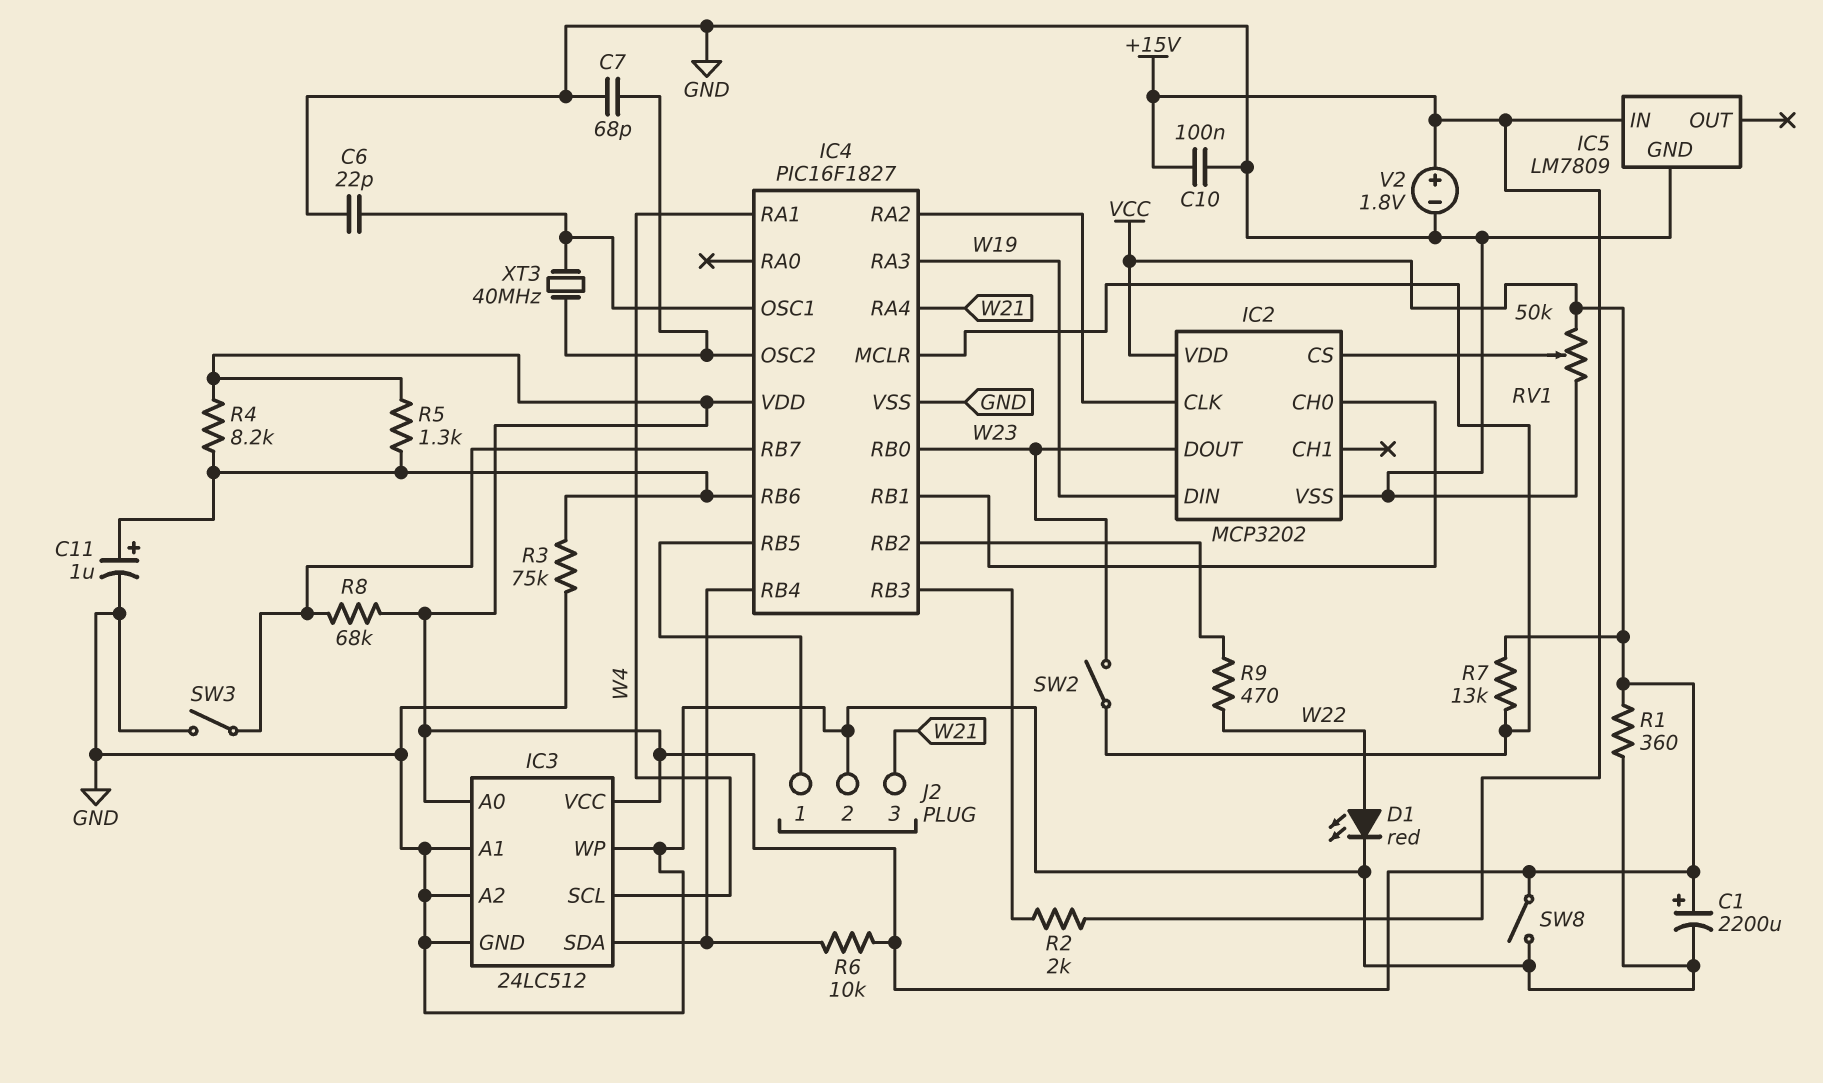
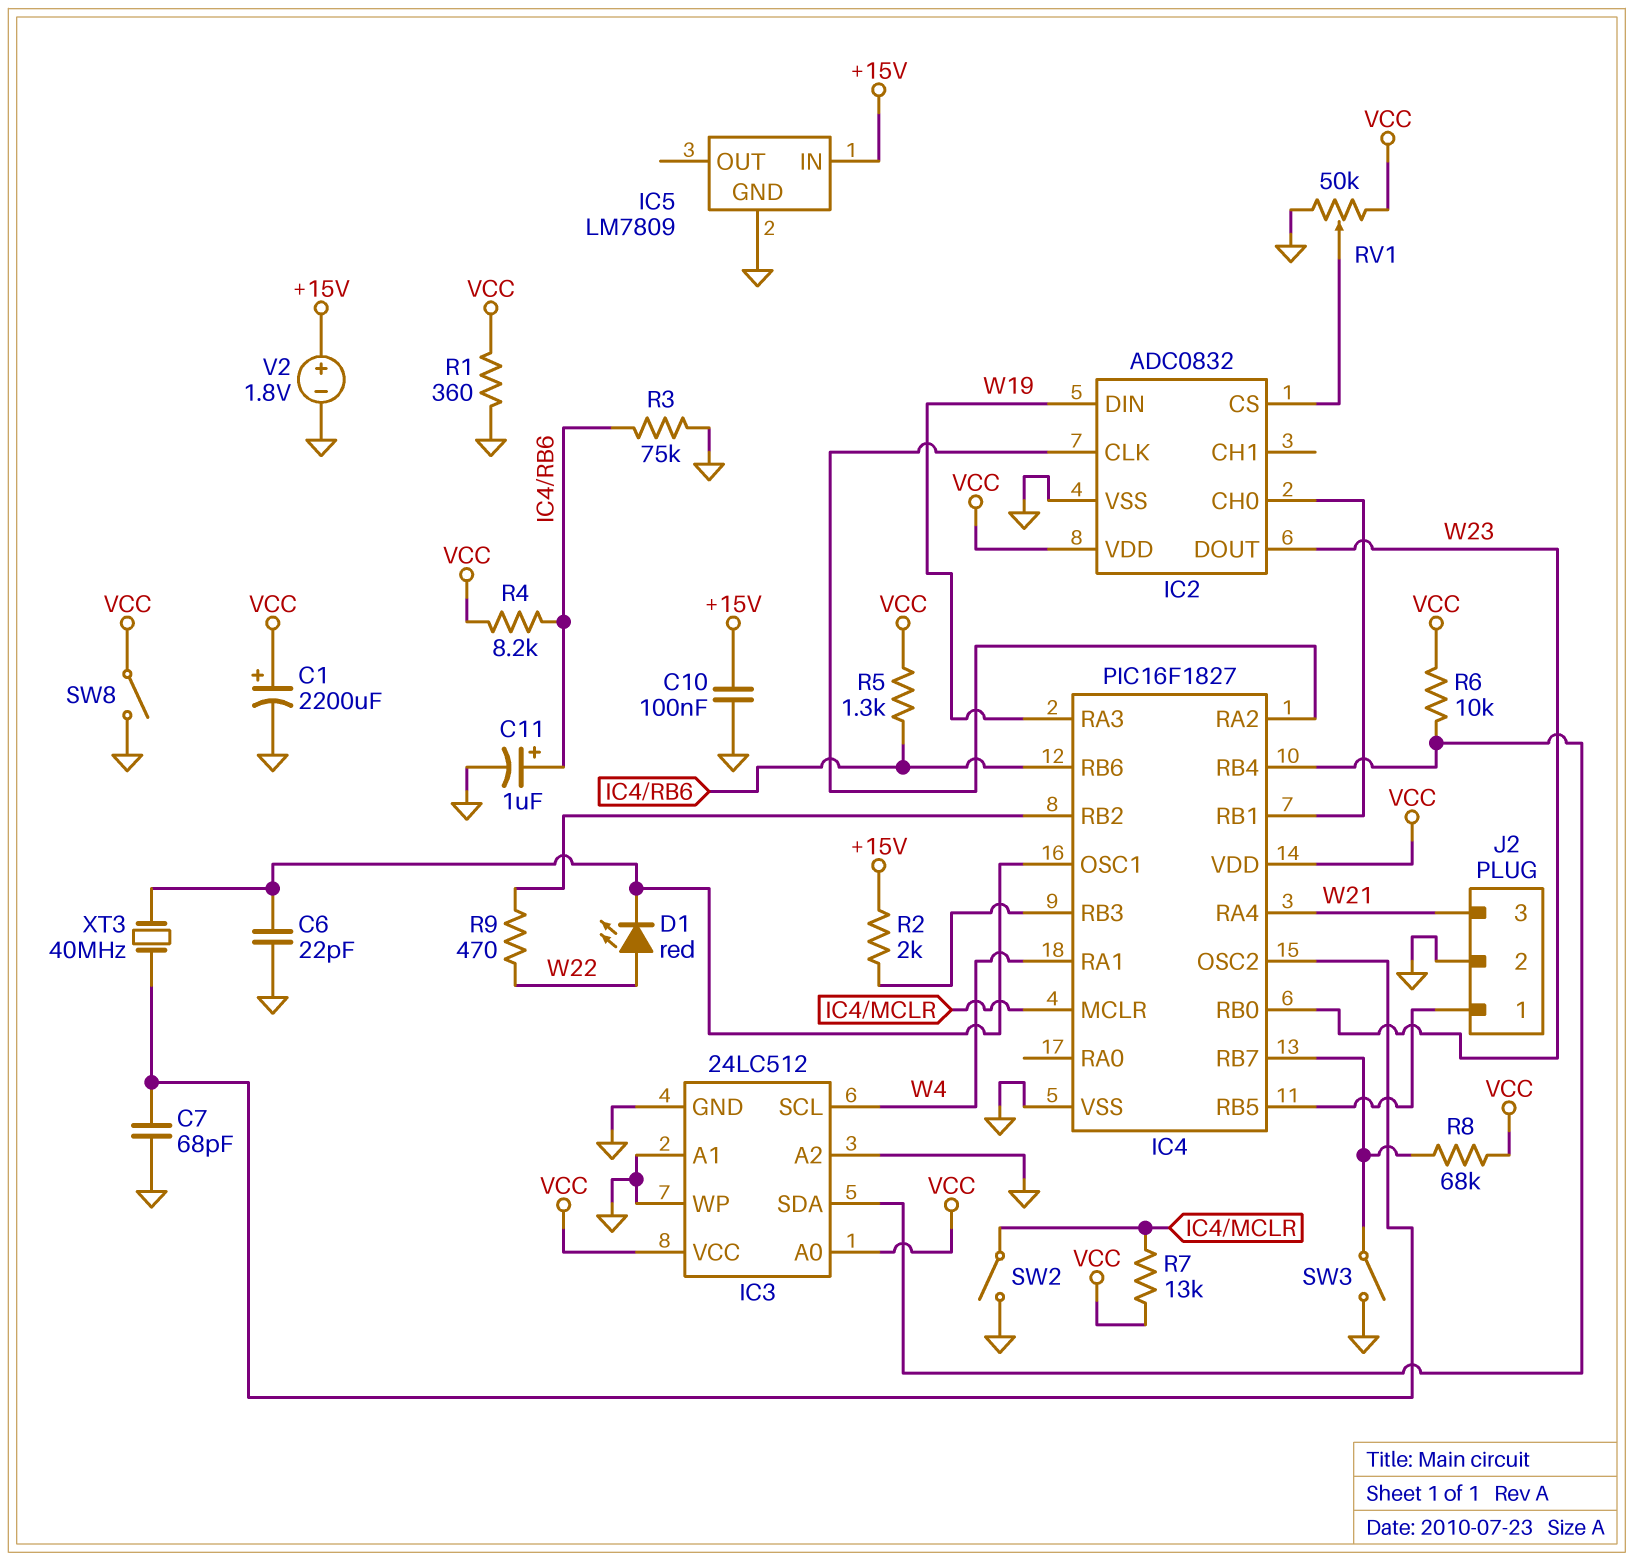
D1: LED red (A W22, K GND) -> LED red (A W22, K IC4/OSC1)
IC2: MCP3202 -> ADC0832
SW2: switch (IC4/MCLR, W23) -> switch (GND, IC4/MCLR)

